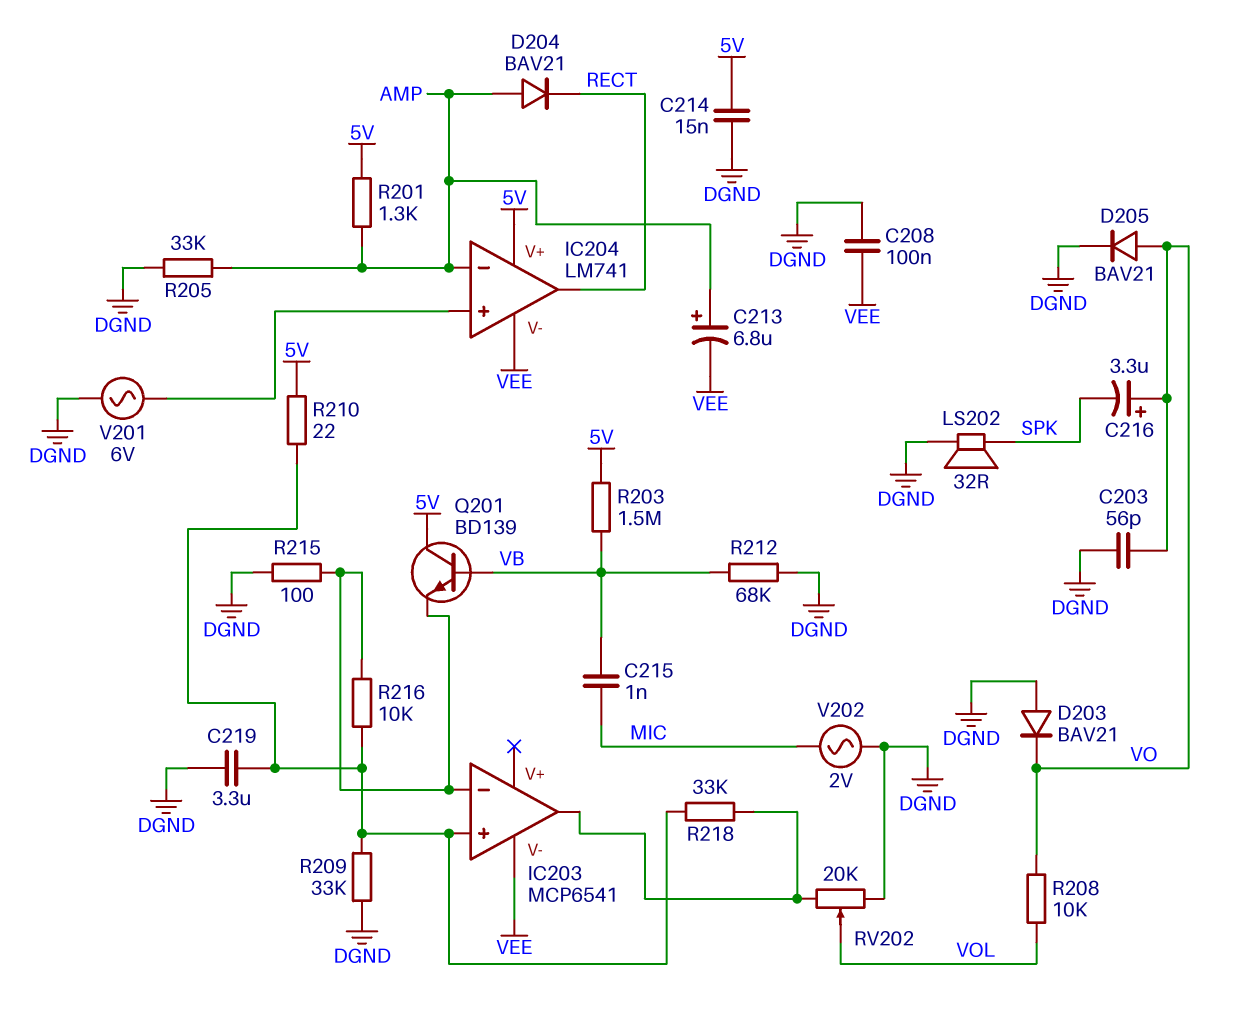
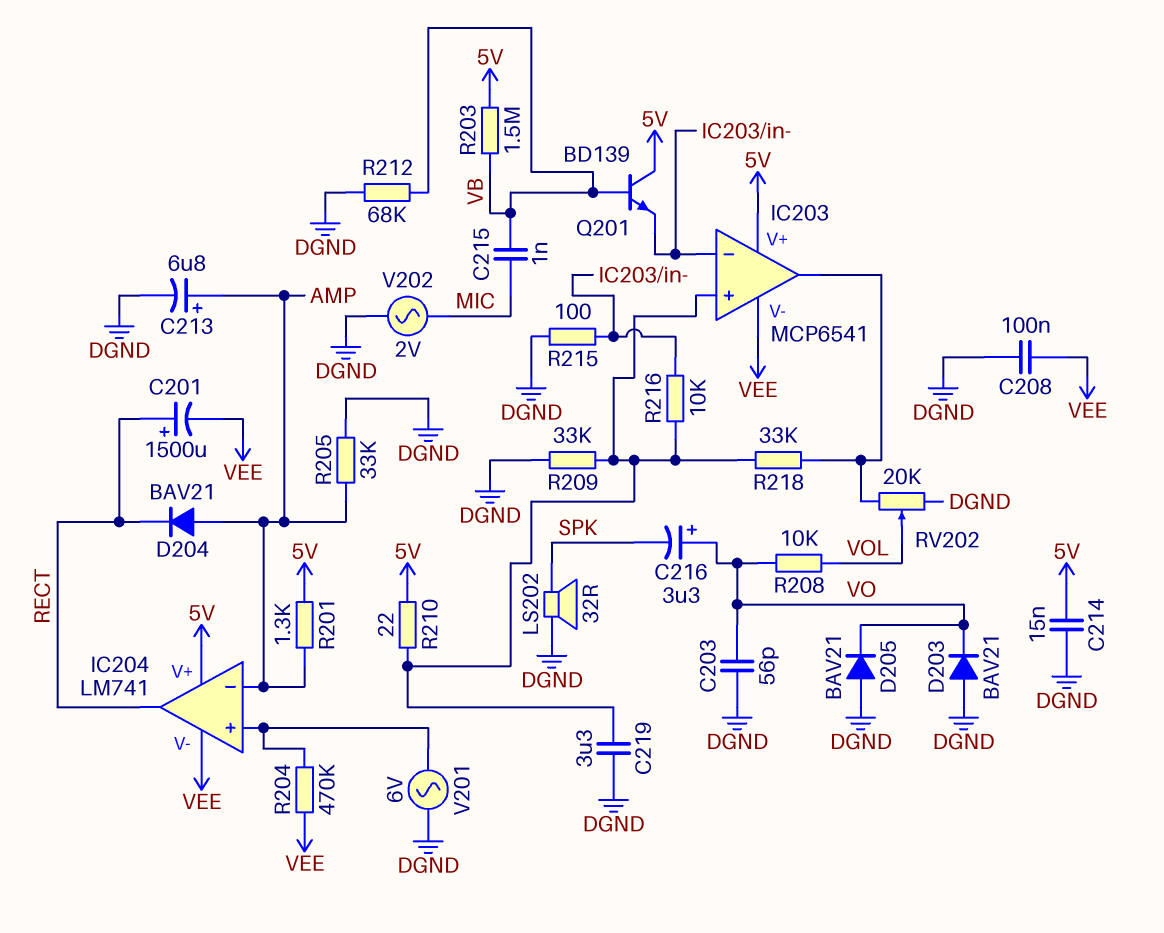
C201: none -> 1500uF (plus RECT, minus VEE)
C213: 6.8uF (plus AMP, minus VEE) -> 6.8uF (plus AMP, minus DGND)
D205: diode BAV21 (A VO, K DGND) -> diode BAV21 (A DGND, K VO)
IC203 pin V+: none -> 5V
R204: none -> 470k (IC204/in+, VEE)

